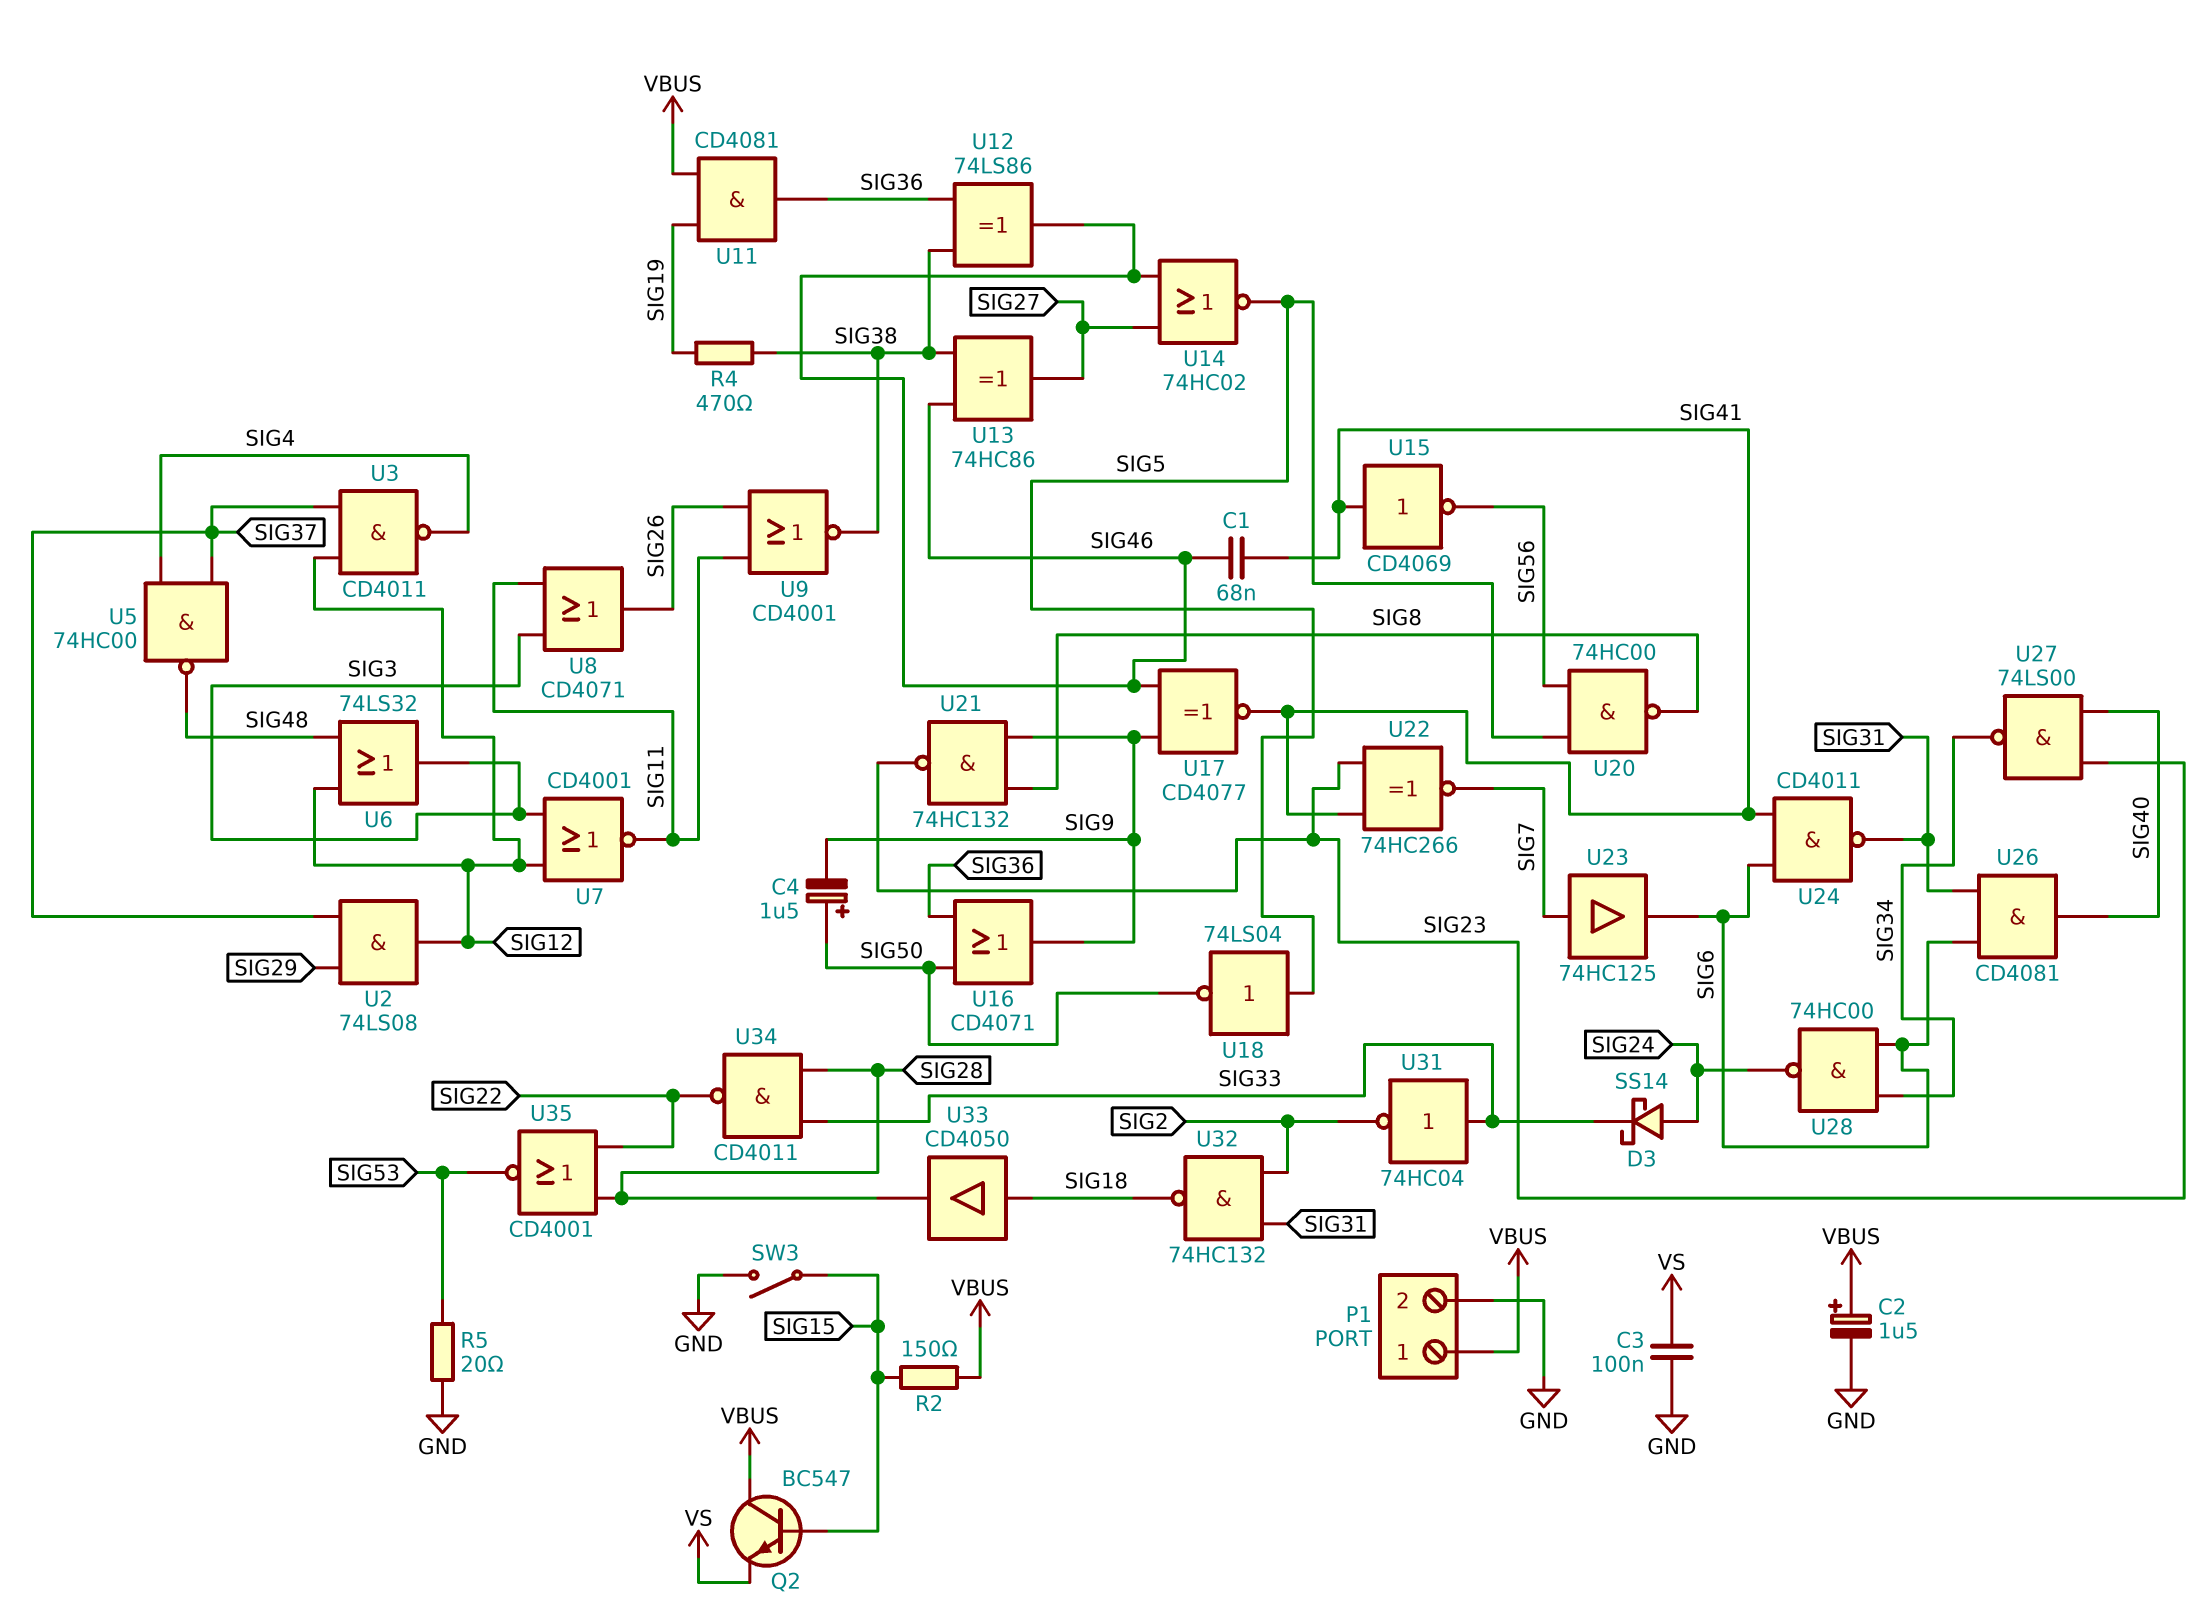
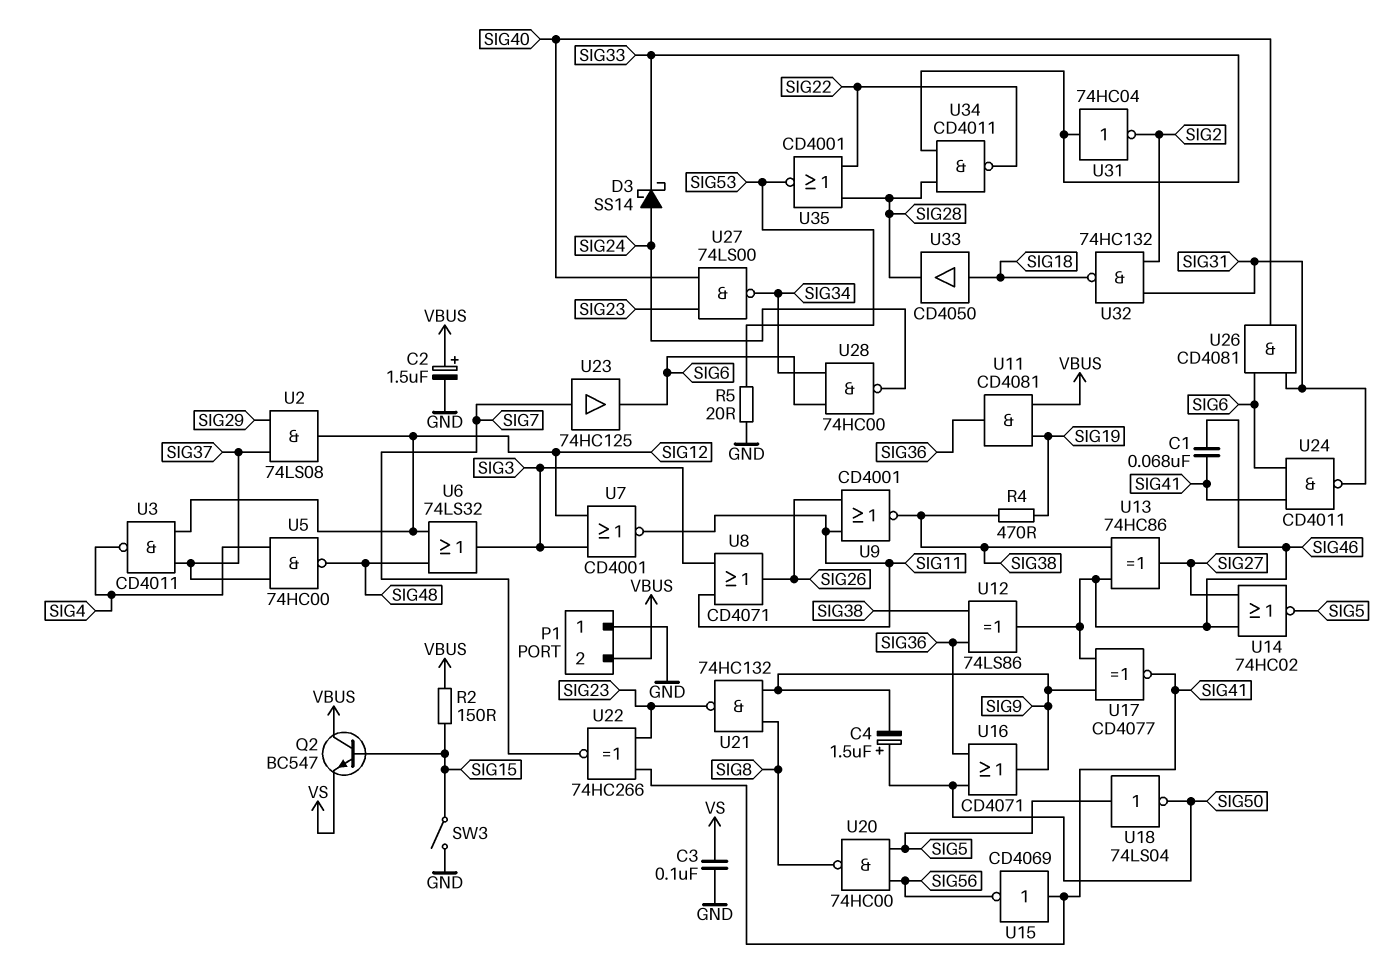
P1 pin 1: VBUS -> GND
P1 pin 2: GND -> VBUS

